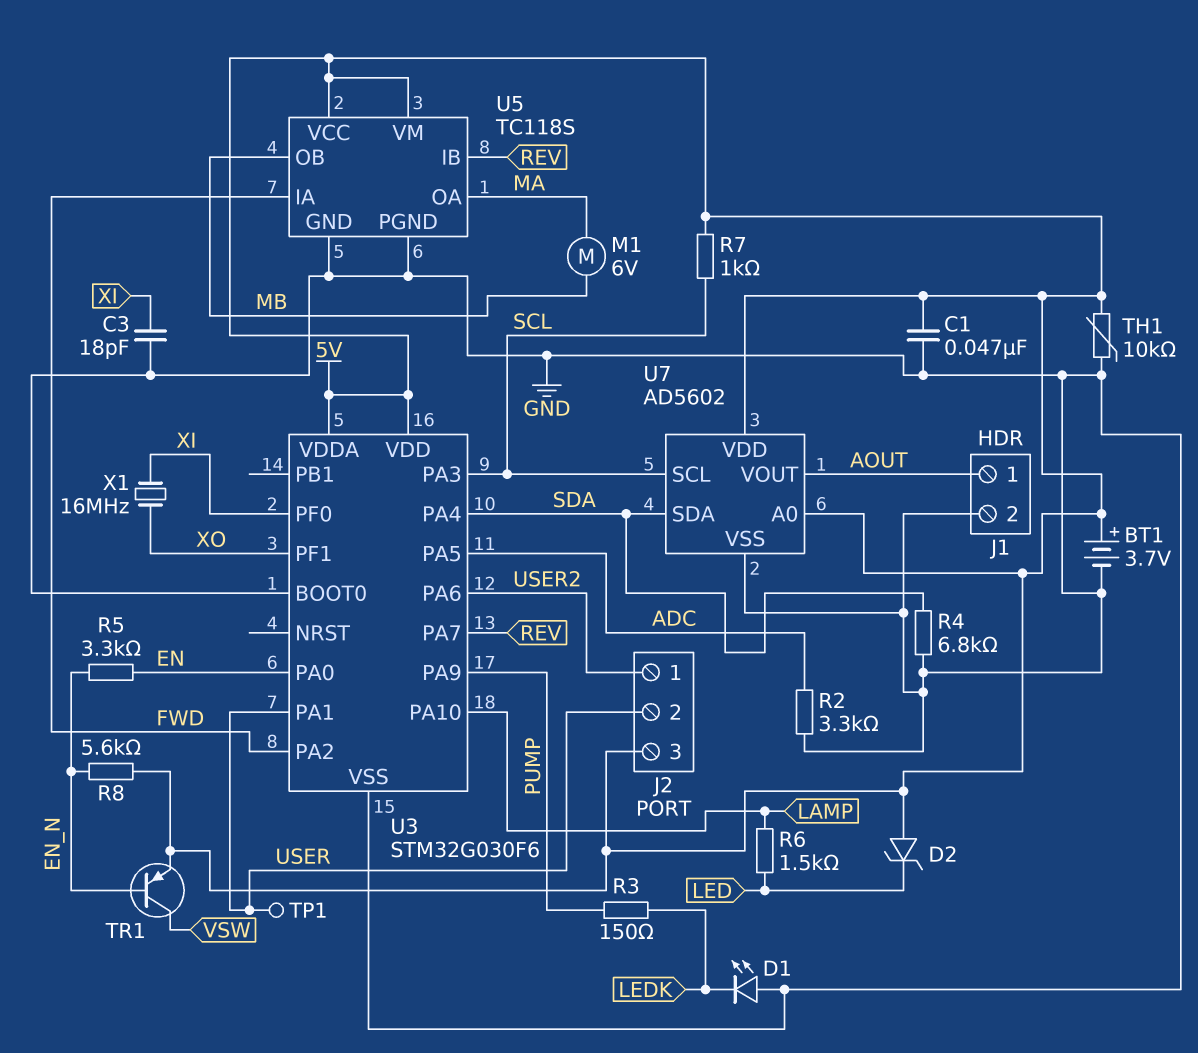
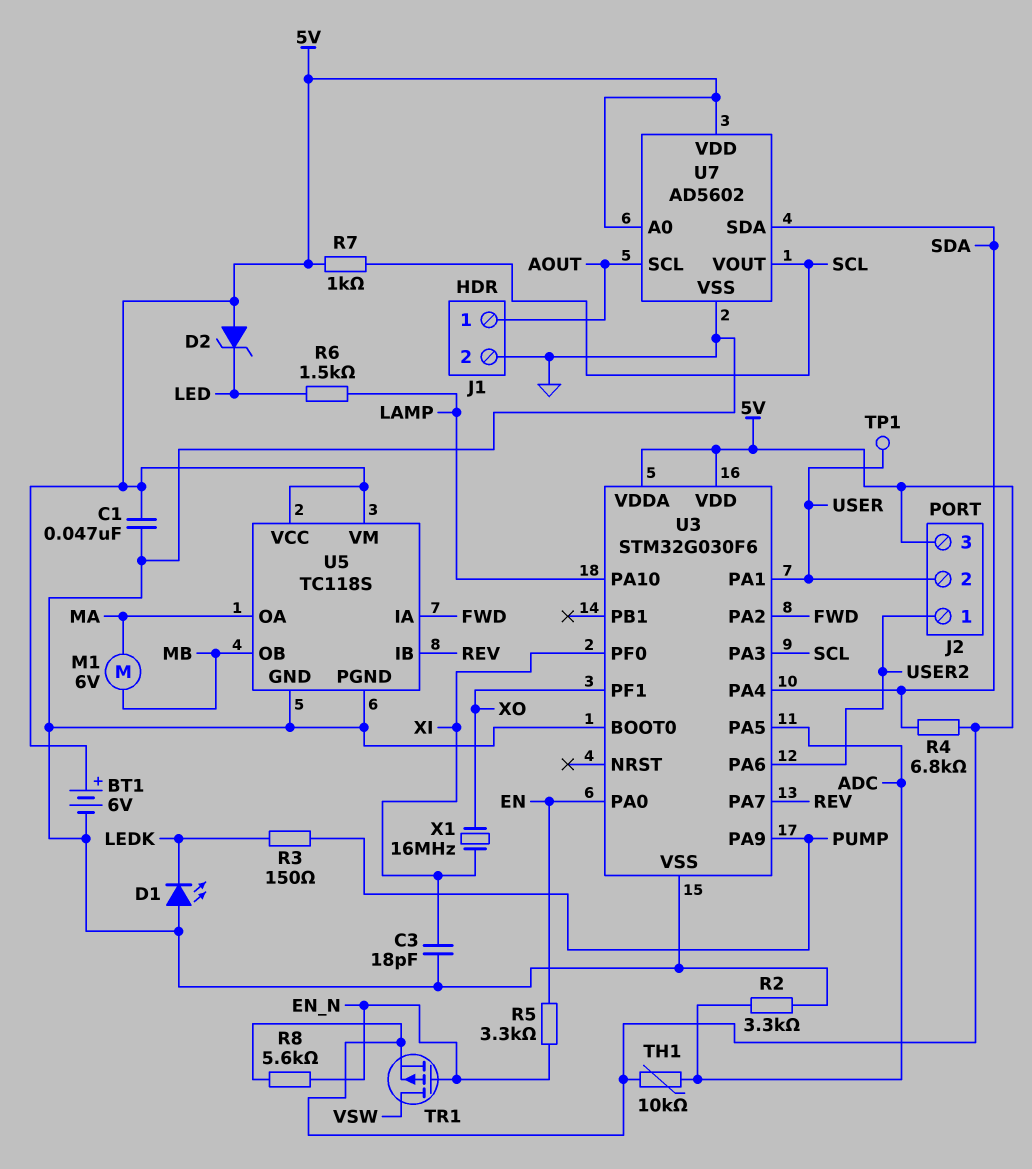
BT1: 3.7V (plus 5V, minus GND) -> 6V (plus 5V, minus GND)
R4: 6.8k (GND, SDA) -> 6.8k (5V, SDA)
TH1: 10k (5V, GND) -> 10k (5V, ADC)
TR1: PNP (B EN_N, C VSW, E 5V) -> PMOS (G EN_N, D VSW, S 5V)
U7 pin SCL: SCL -> AOUT
U7 pin VOUT: AOUT -> SCL

